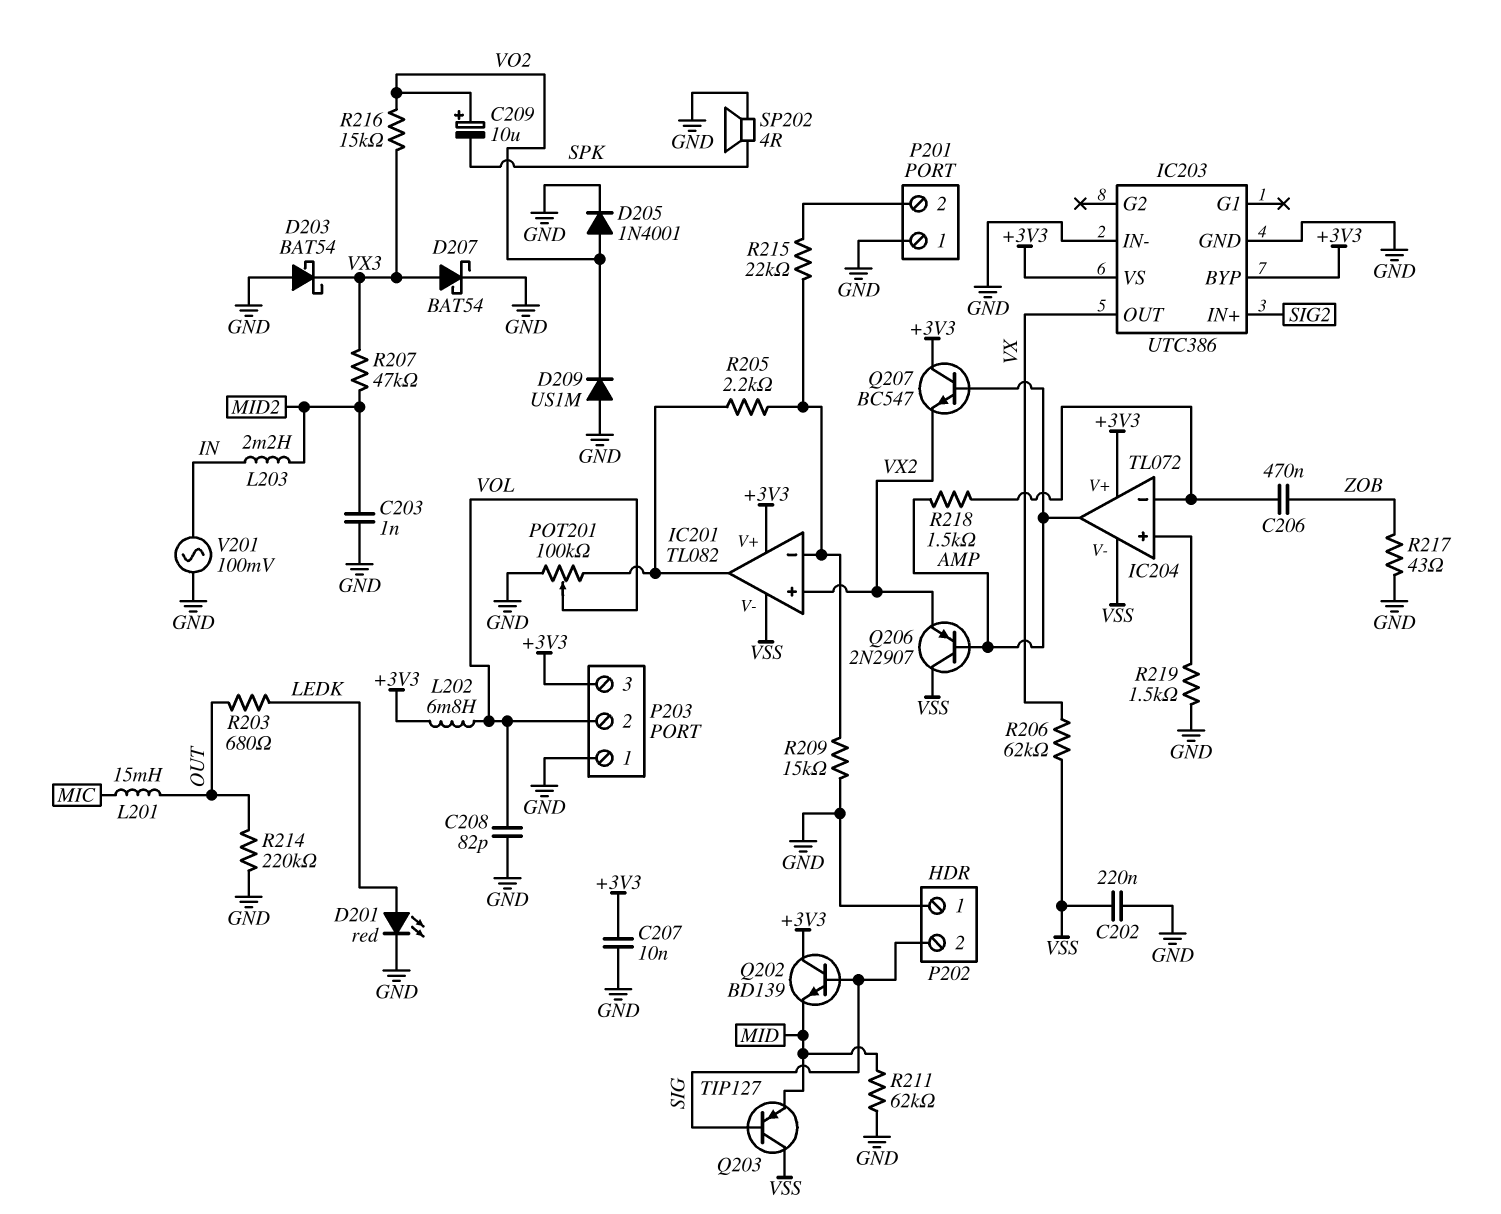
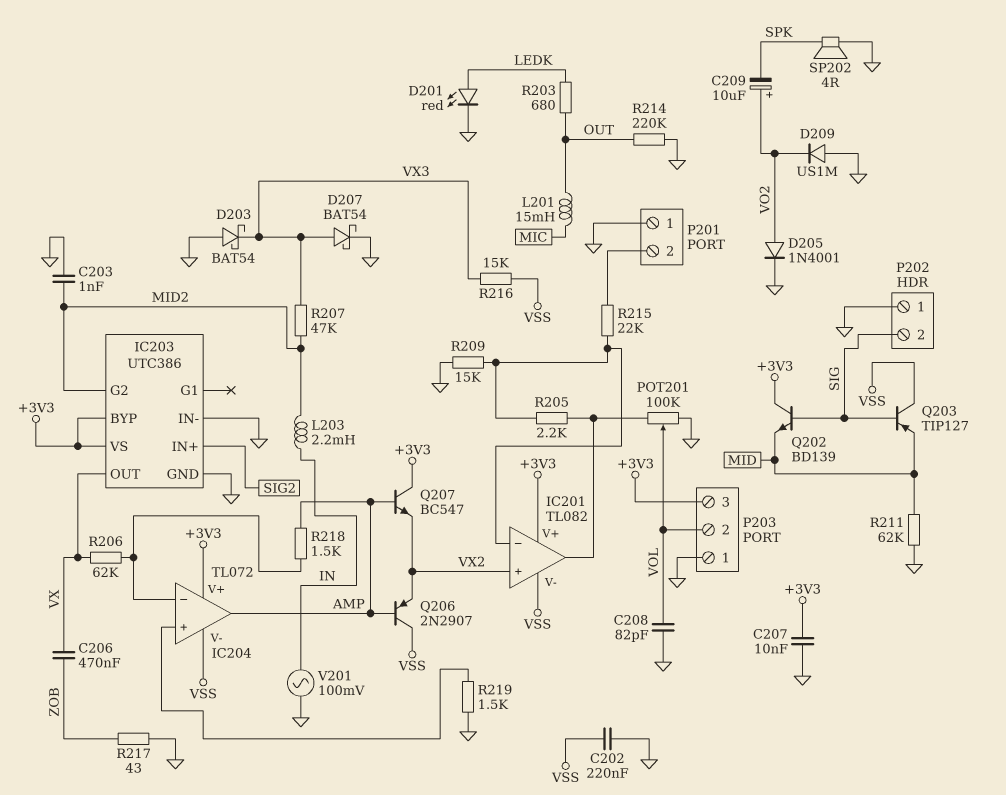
C206: 470nF (IC204/in-, ZOB) -> 470nF (VX, ZOB)
IC203 pin G2: none -> MID2
L202: 6.8mH (+3V3, VOL) -> none
R206: 62k (VSS, VX) -> 62k (IC204/in-, VX)
R216: 15k (VO2, VX3) -> 15k (VSS, VX3)

